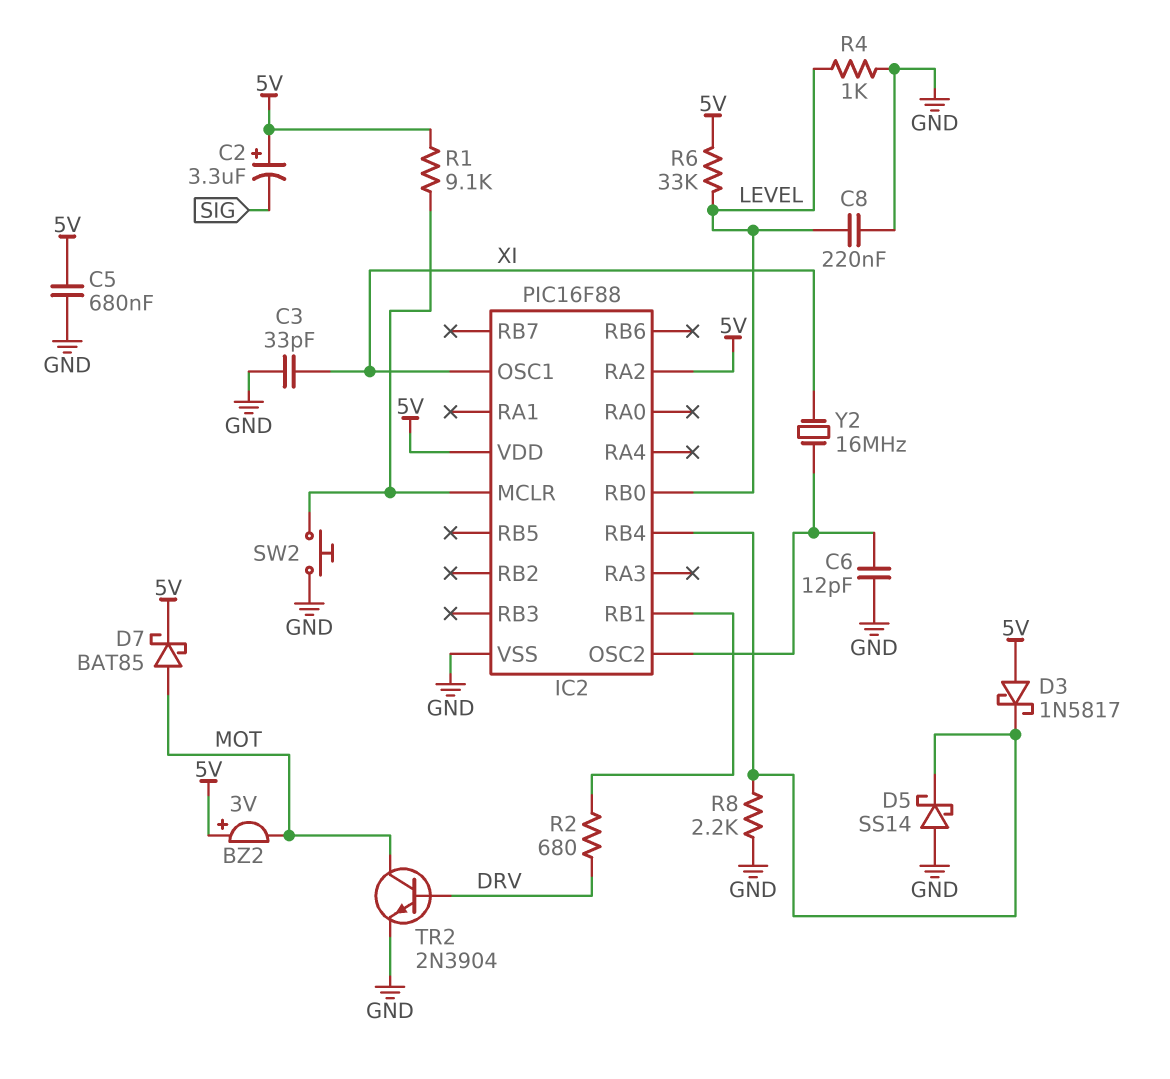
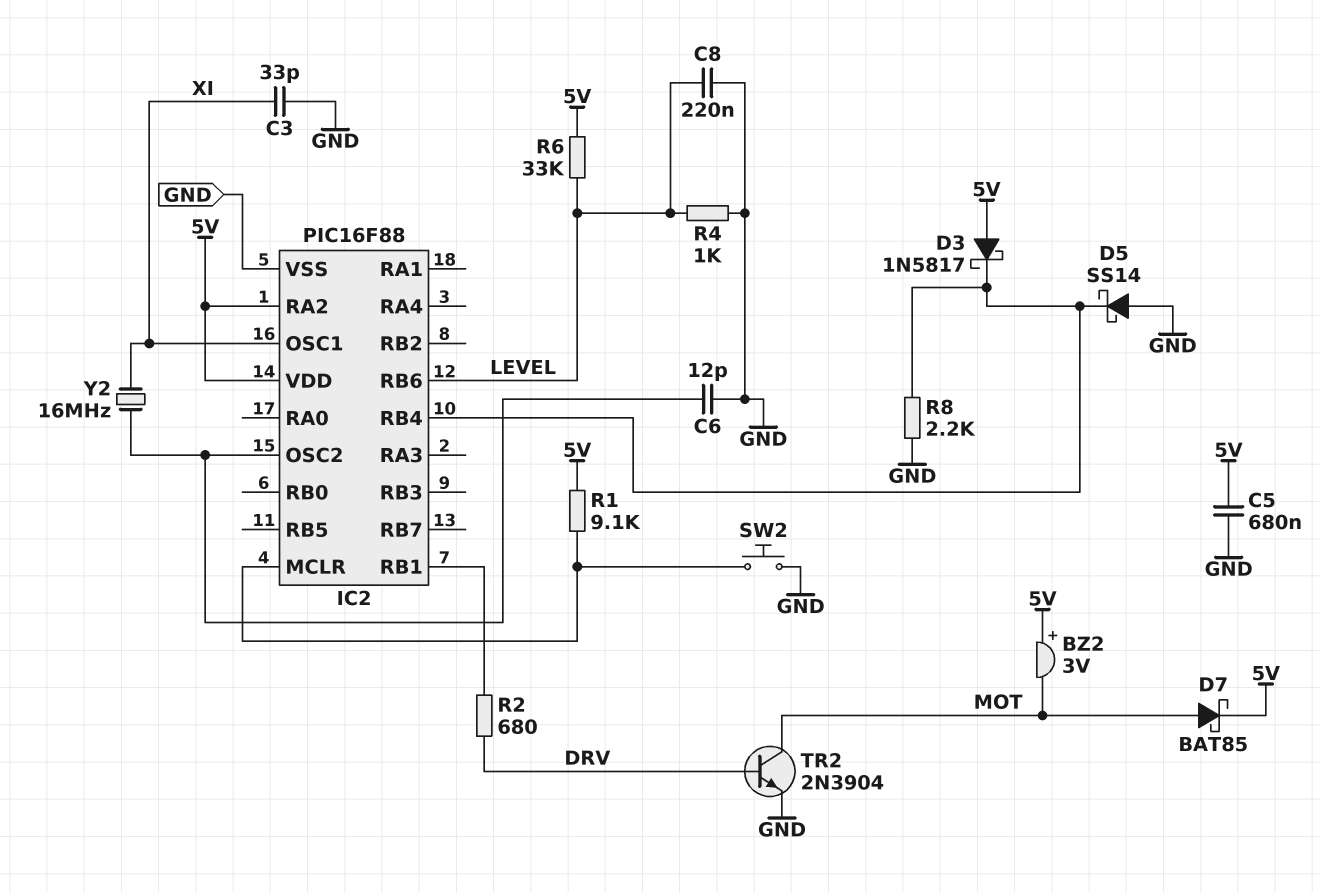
C2: 3.3uF (plus 5V, minus SIG) -> none
IC2 pin RB0: LEVEL -> none
IC2 pin RB6: none -> LEVEL

